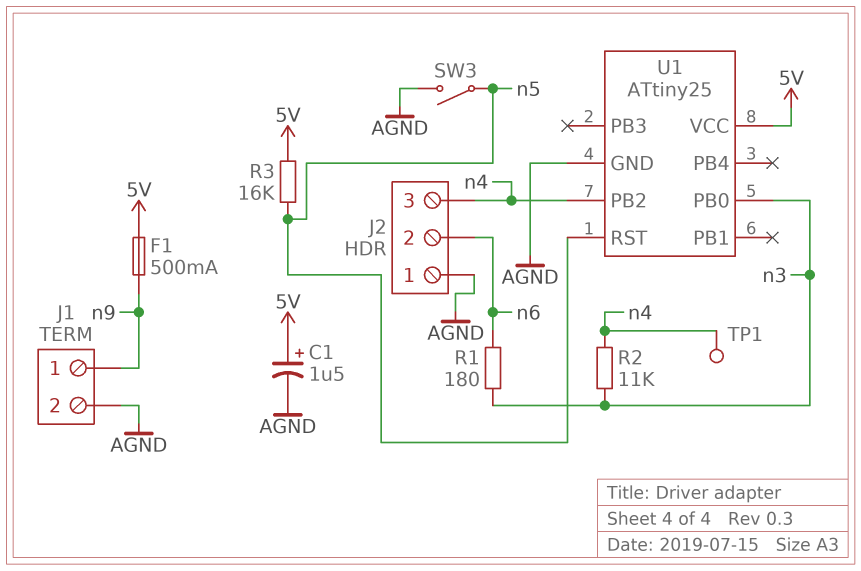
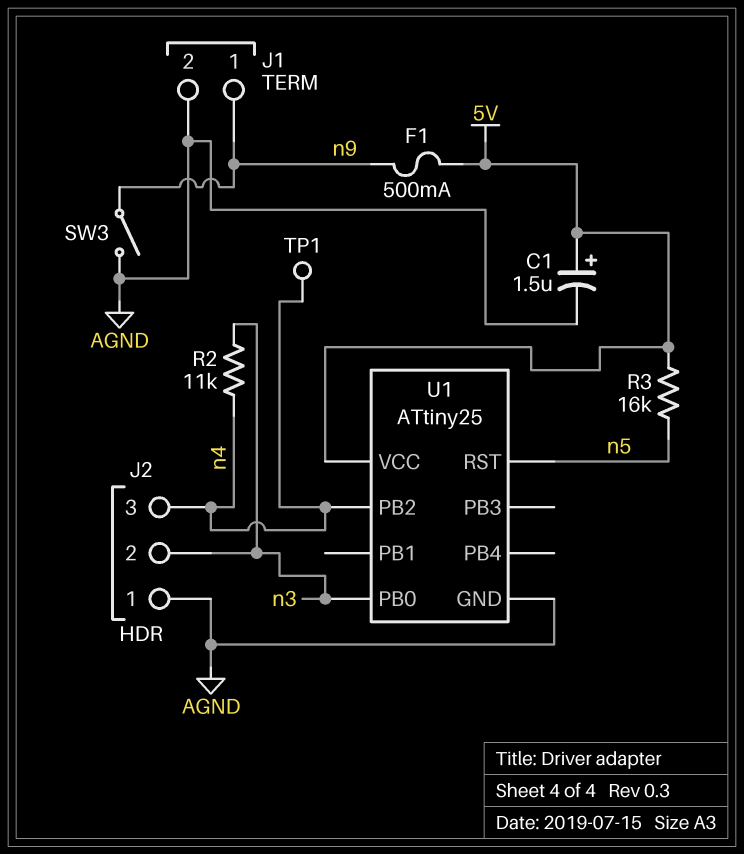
J2 pin 2: n6 -> n3
R1: 180 (n3, n6) -> none
SW3: switch (AGND, n5) -> switch (AGND, n9)

